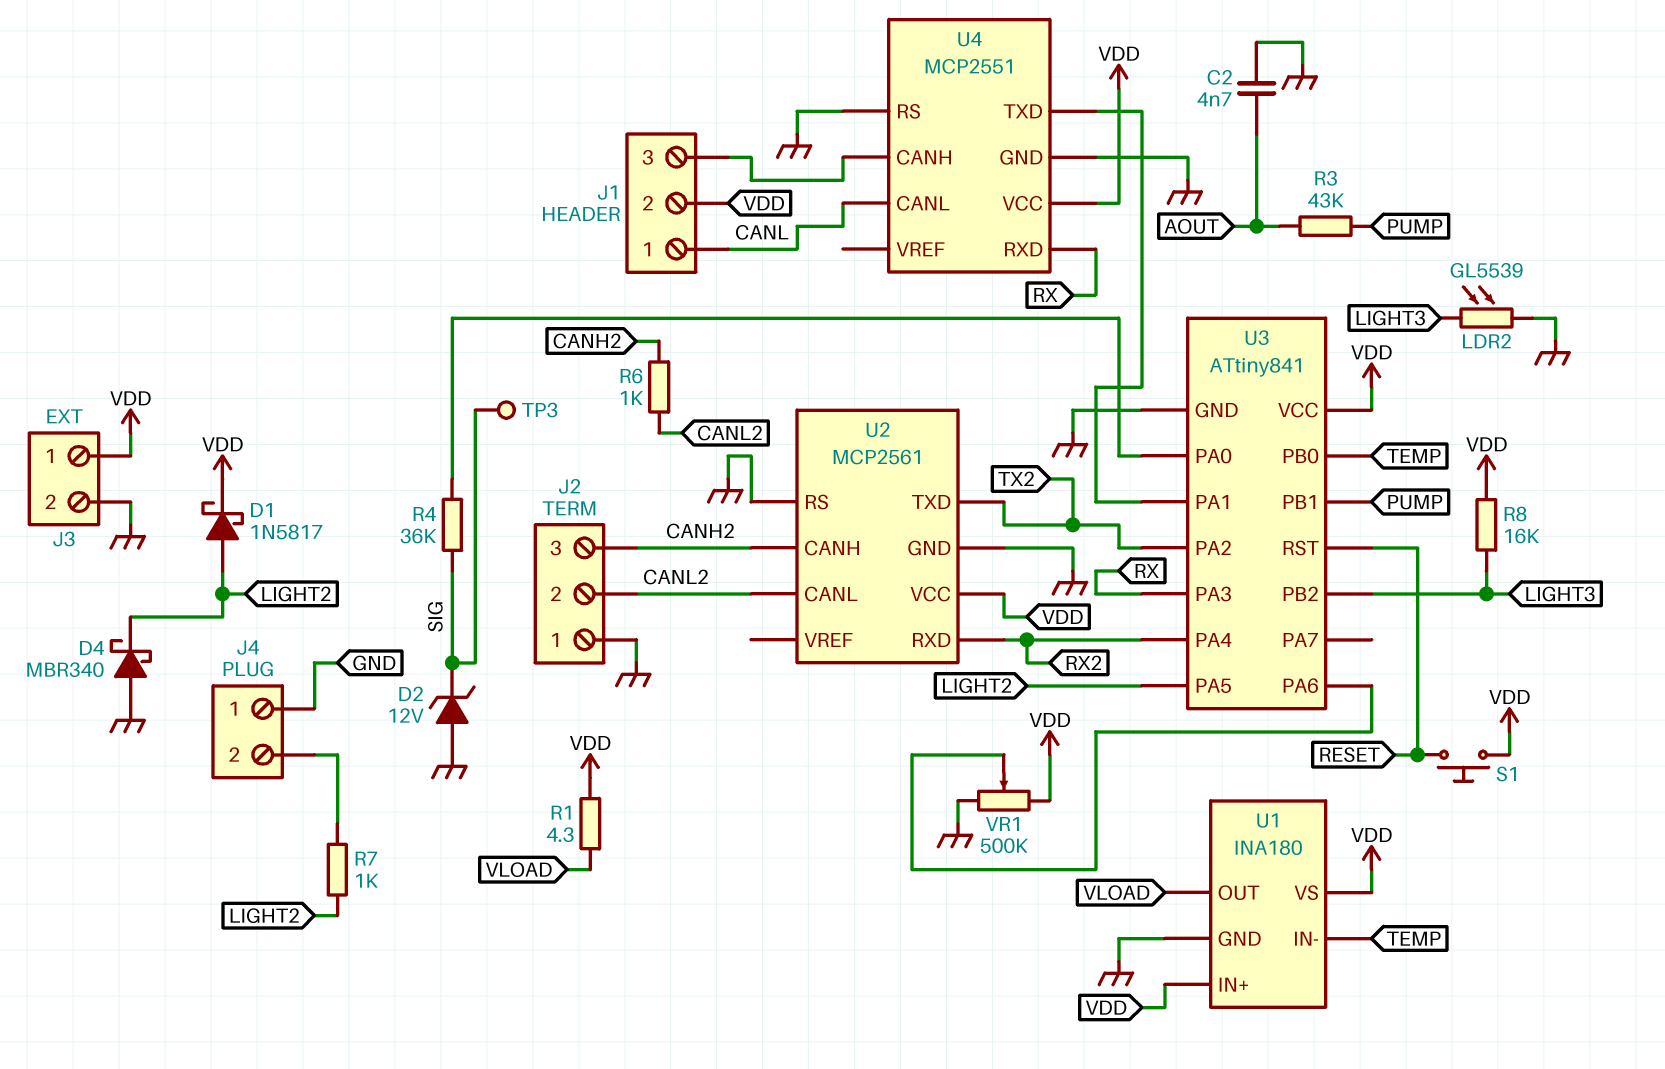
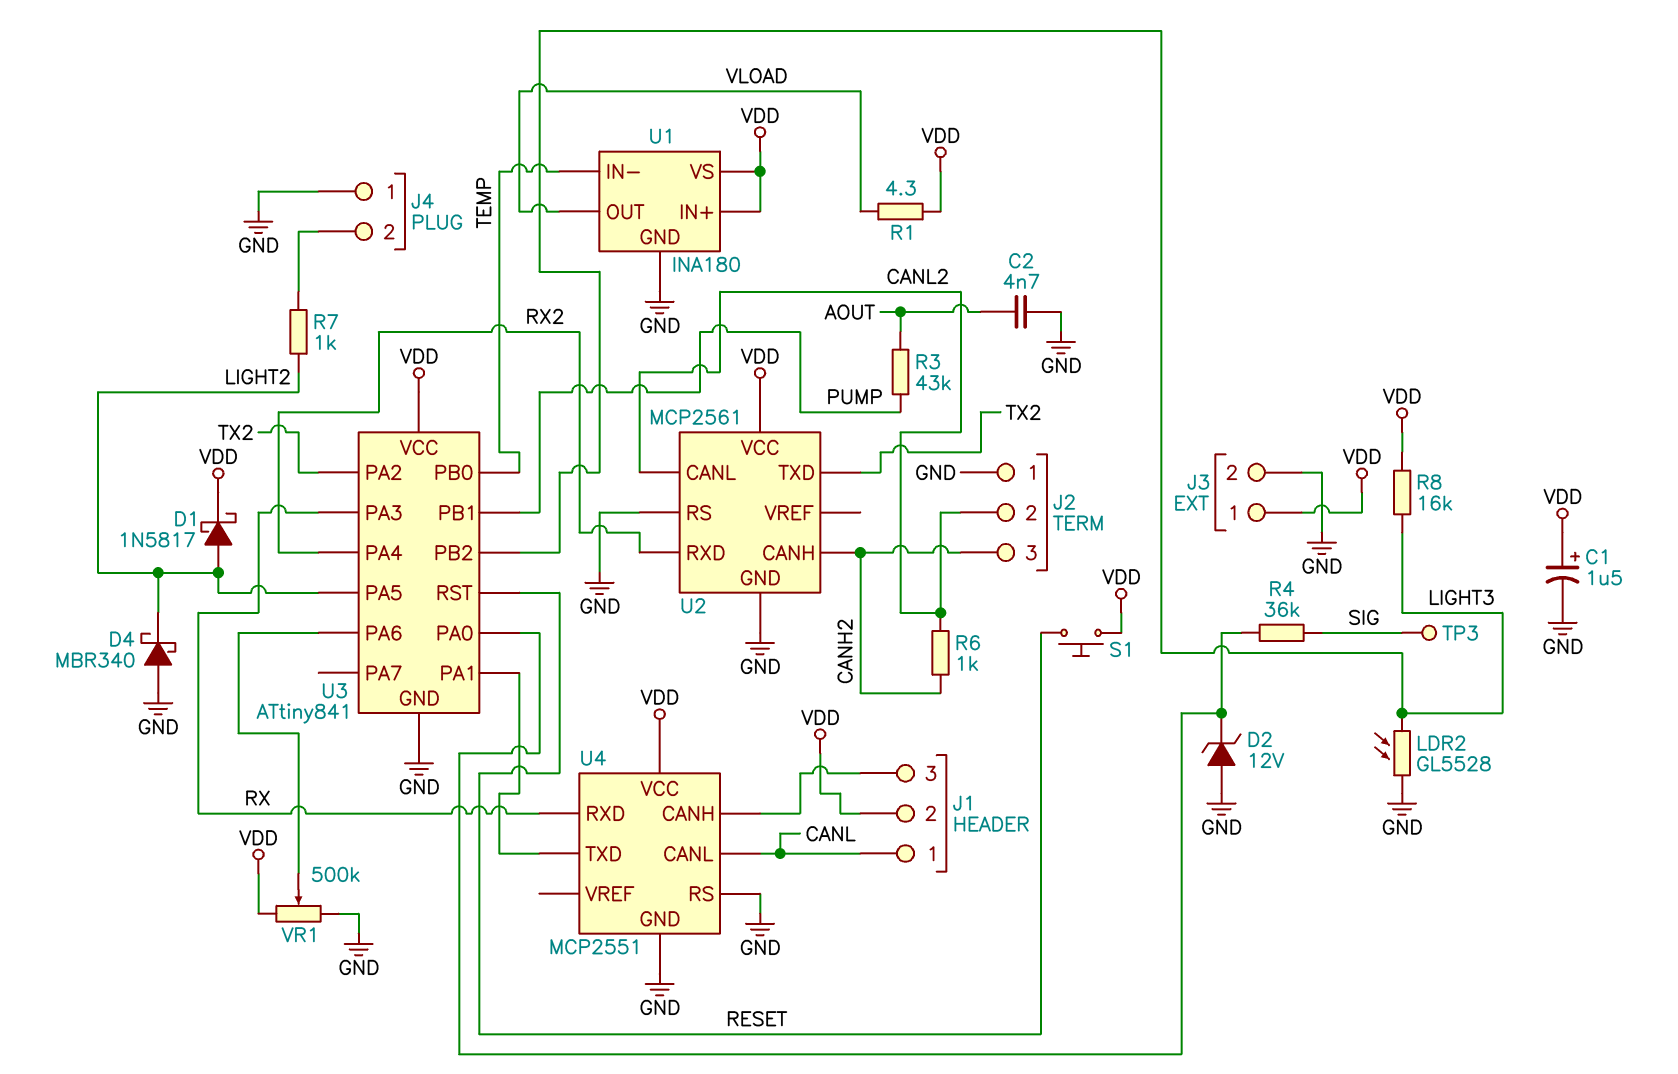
C1: none -> 1.5uF (plus VDD, minus GND)
D2: zener 12V (A GND, K SIG) -> zener 12V (A GND, K U3/PA0)
LDR2: GL5539 (GND, LIGHT3) -> GL5528 (GND, LIGHT3)

